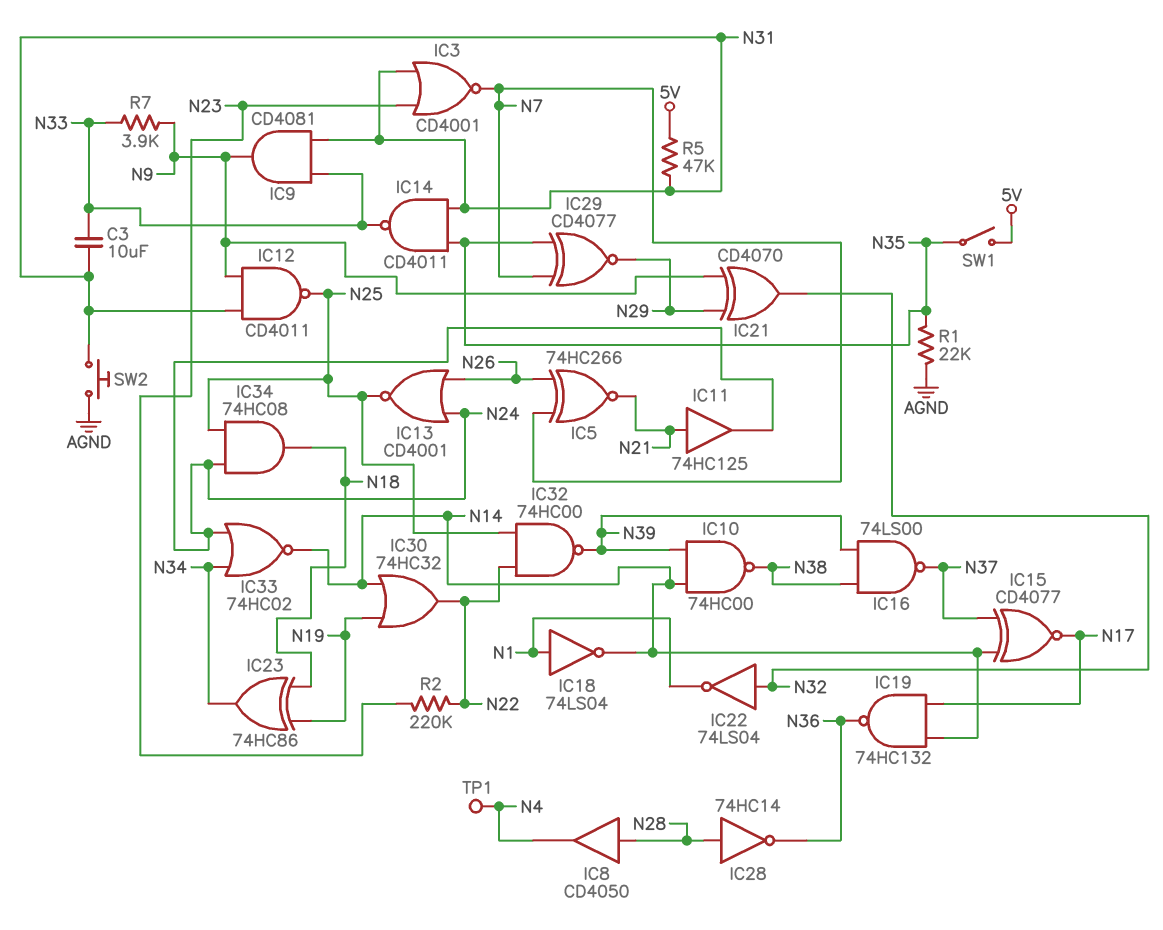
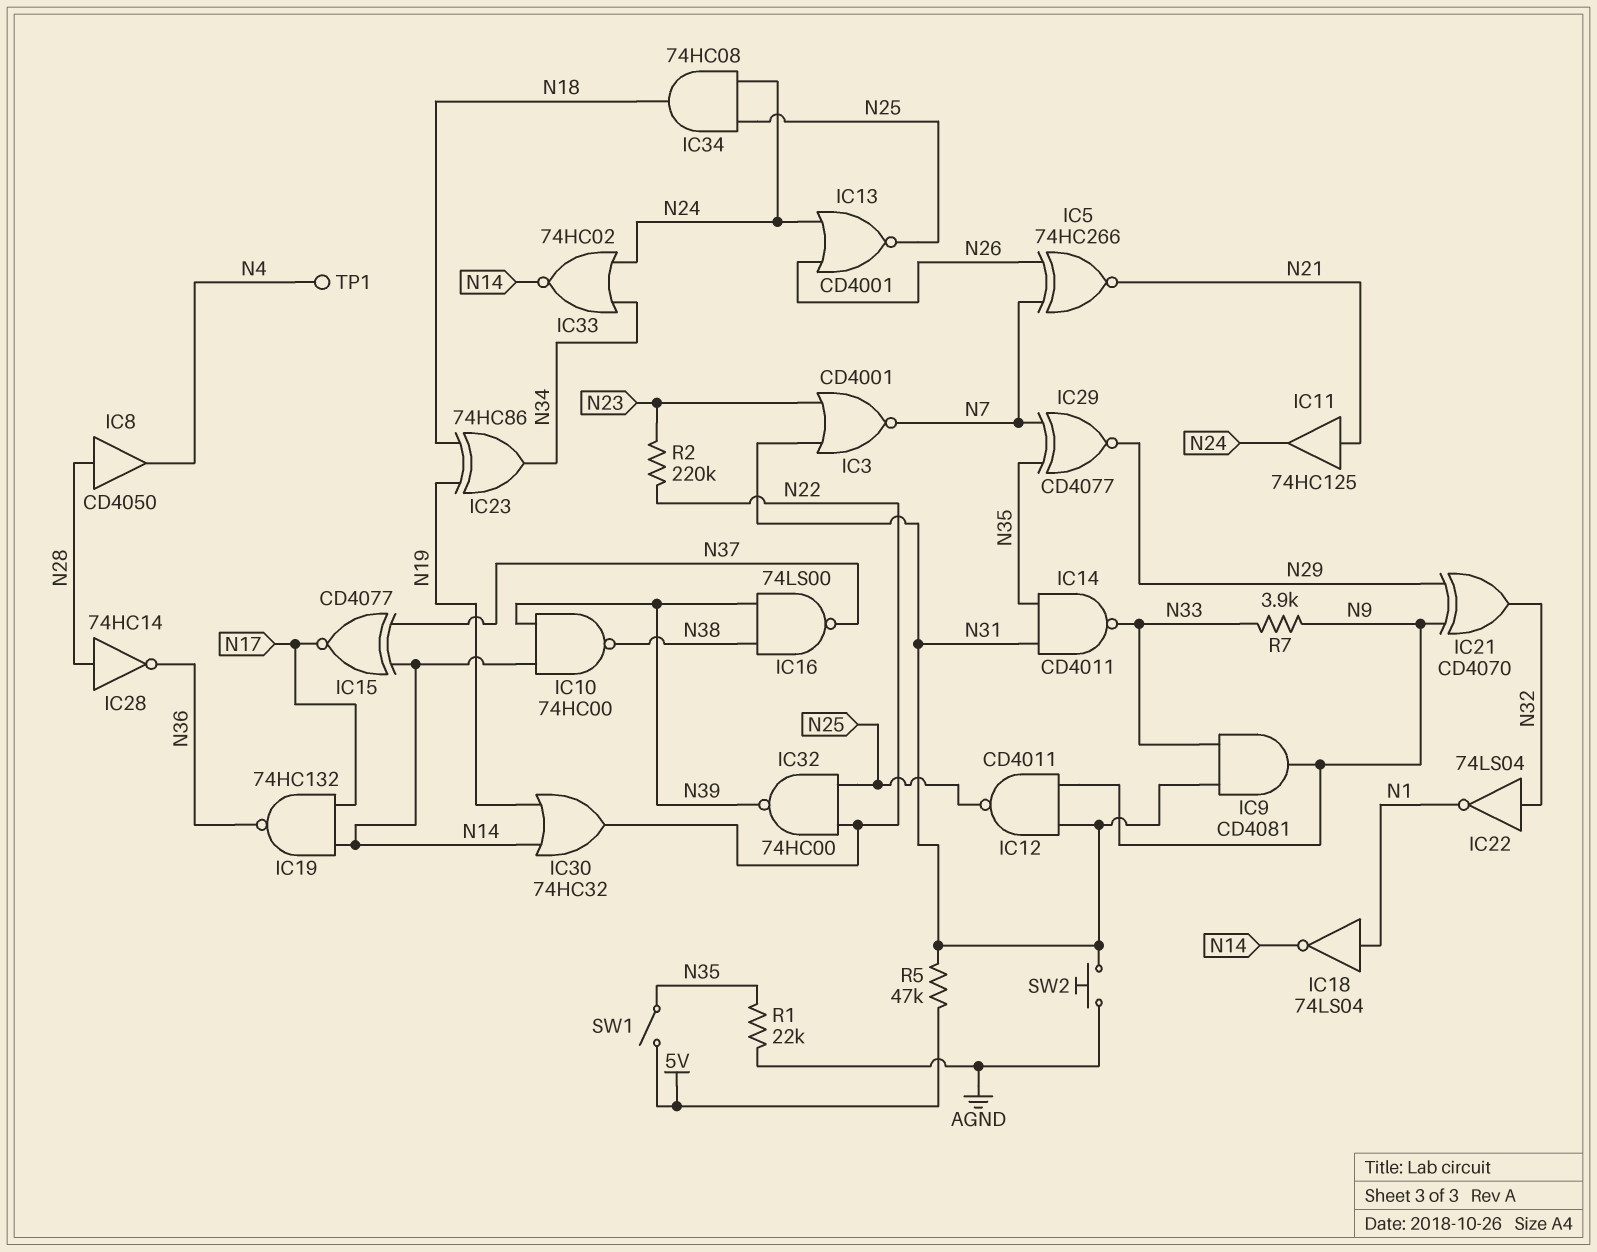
C3: 10uF (N31, N33) -> none

